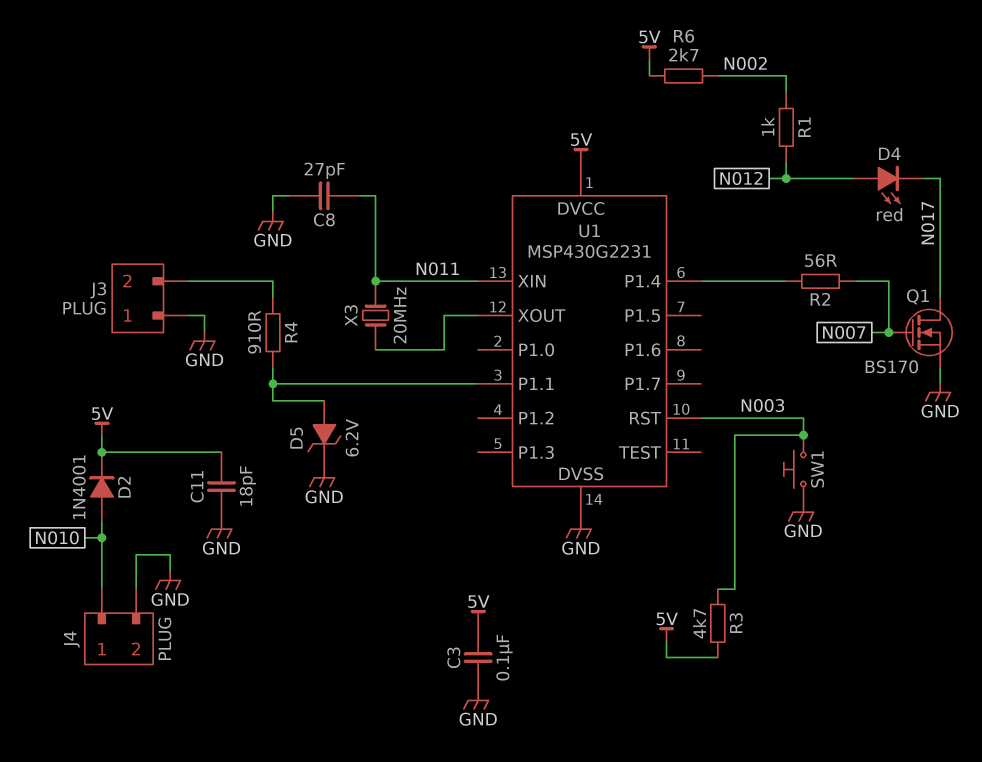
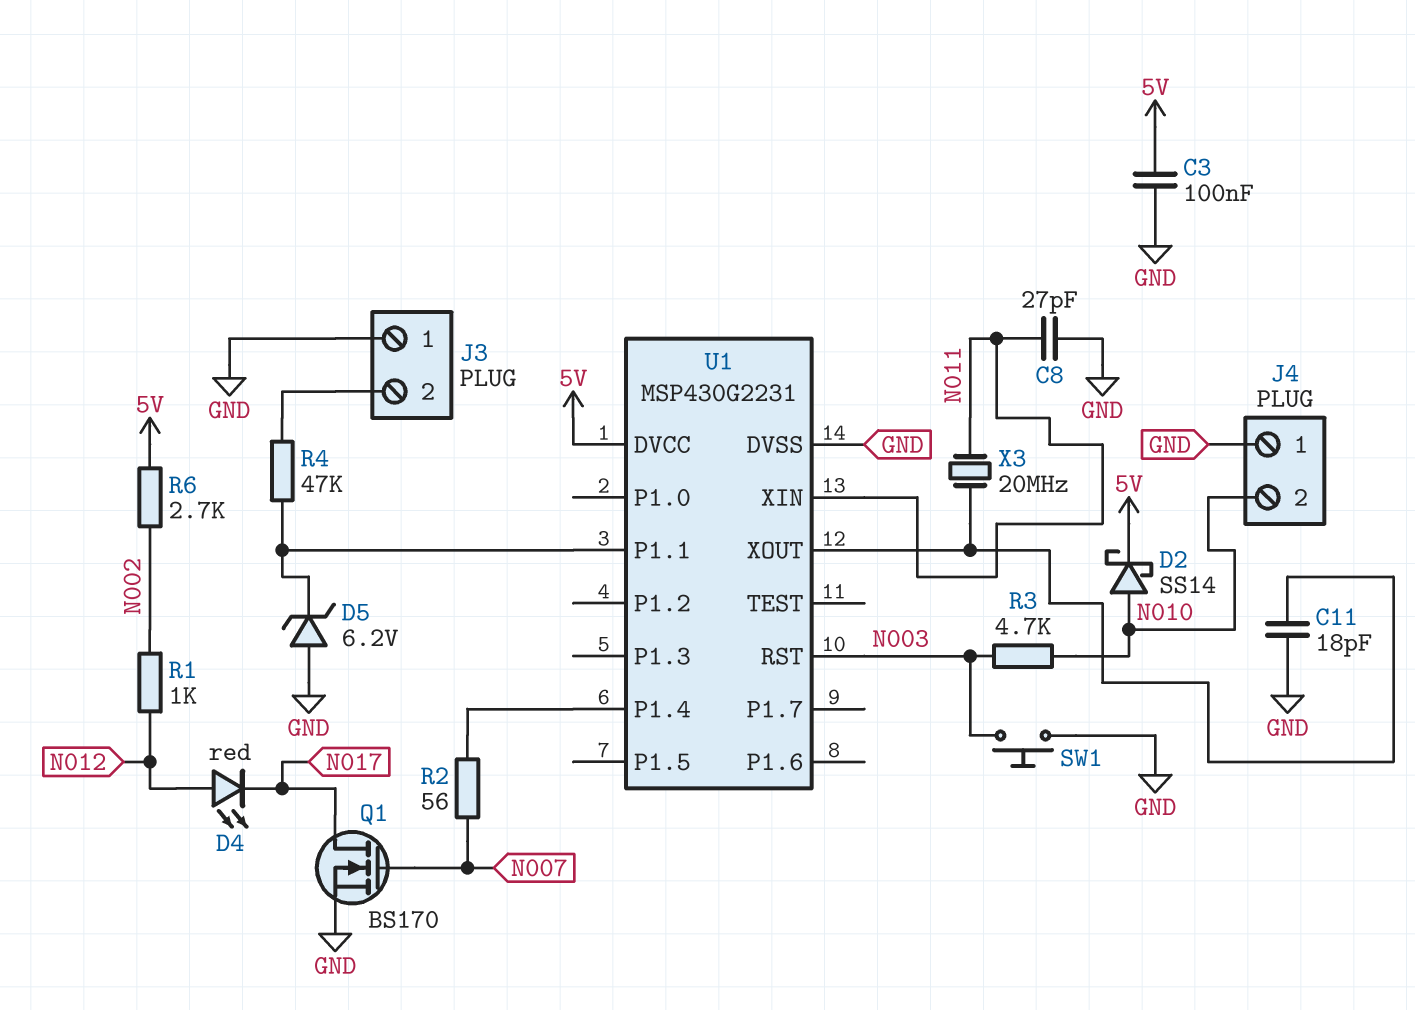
C11: 18pF (5V, GND) -> 18pF (GND, U1/XOUT)
D2: diode 1N4001 (A N010, K 5V) -> schottky SS14 (A N010, K 5V)
D5: zener 6.2V (A U1/P1.1, K GND) -> zener 6.2V (A GND, K U1/P1.1)
J4 pin 1: N010 -> GND
J4 pin 2: GND -> N010
R3: 4.7k (5V, N003) -> 4.7k (N003, N010)
R4: 910 (J3/2, U1/P1.1) -> 47k (J3/2, U1/P1.1)

